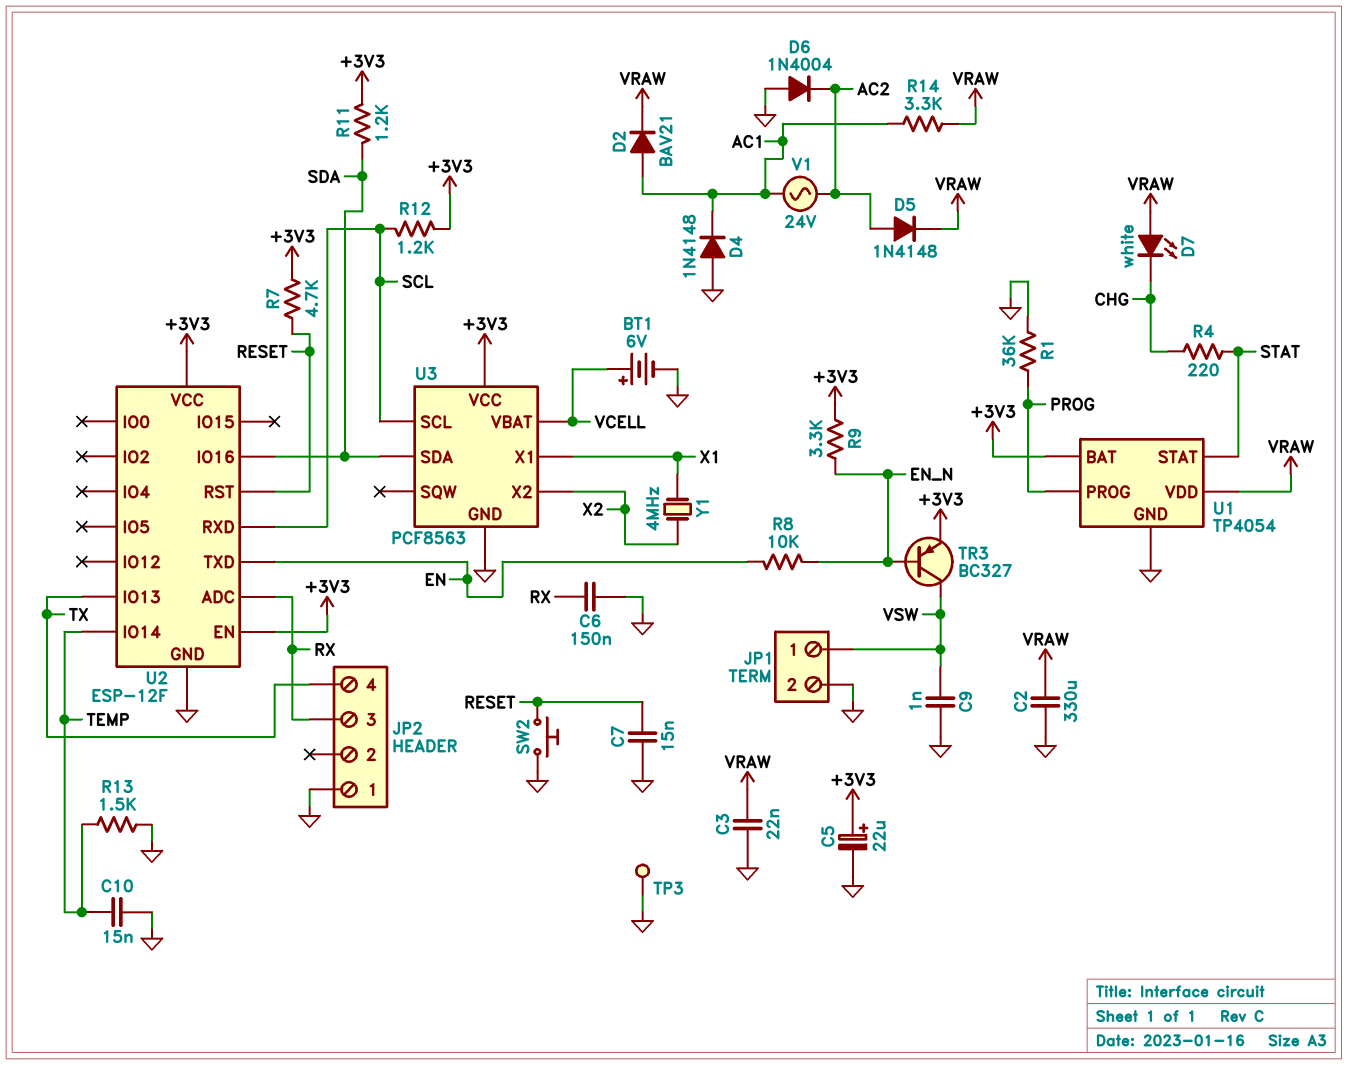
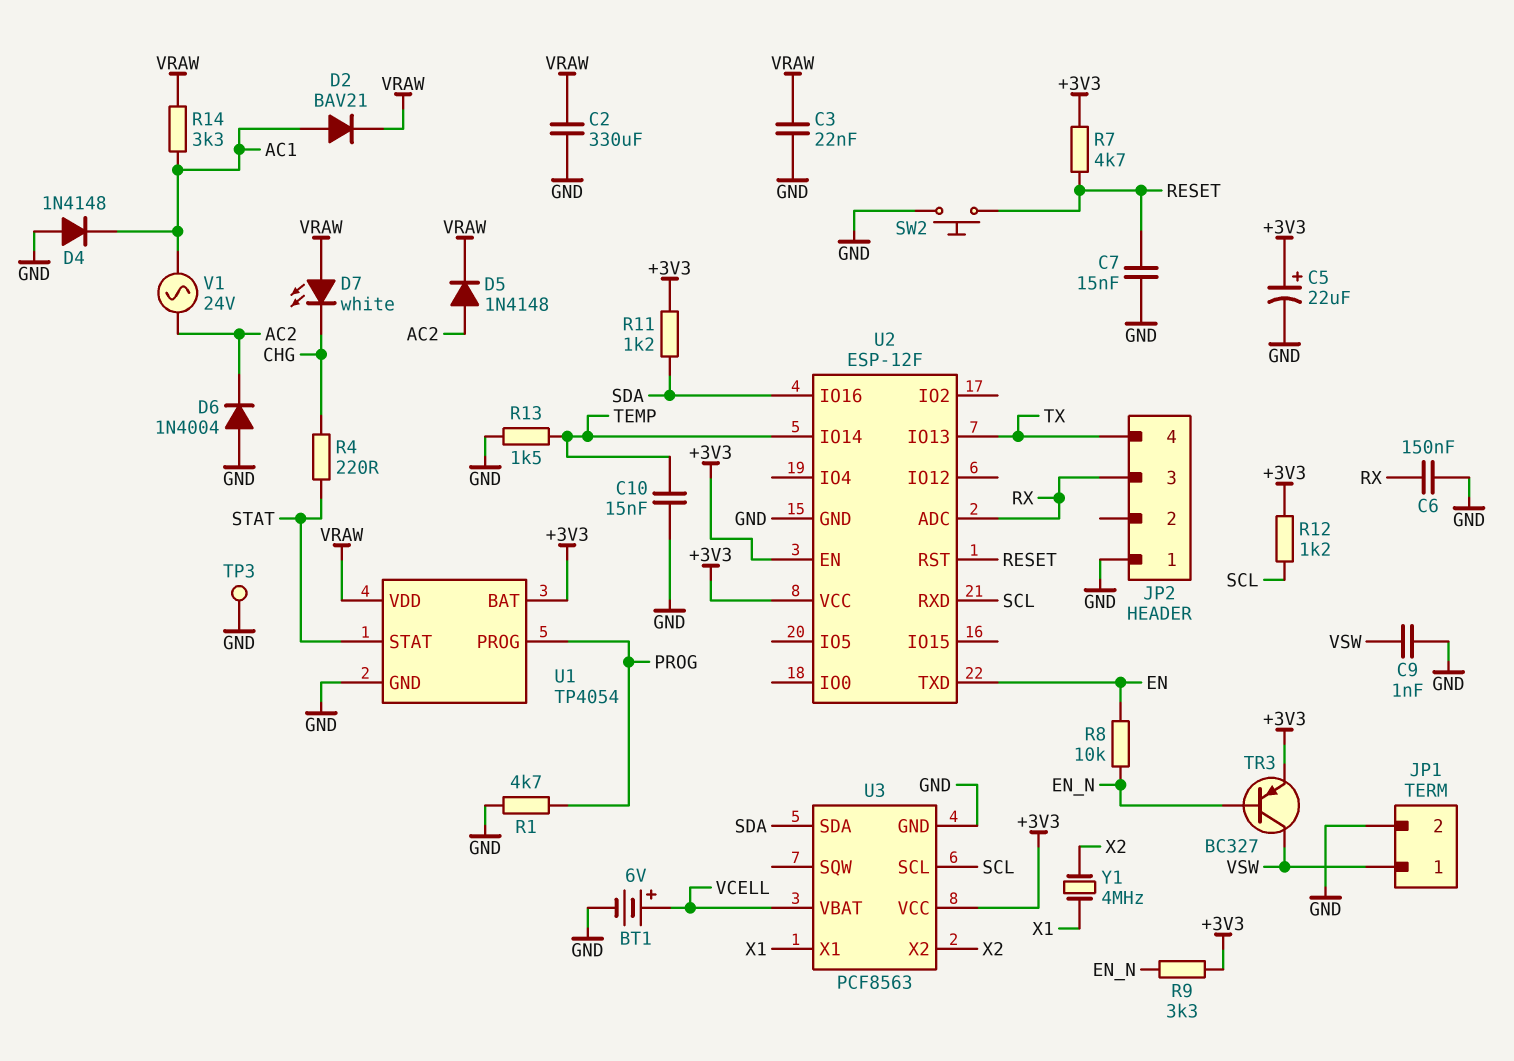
R1: 36k (GND, PROG) -> 4.7k (GND, PROG)

